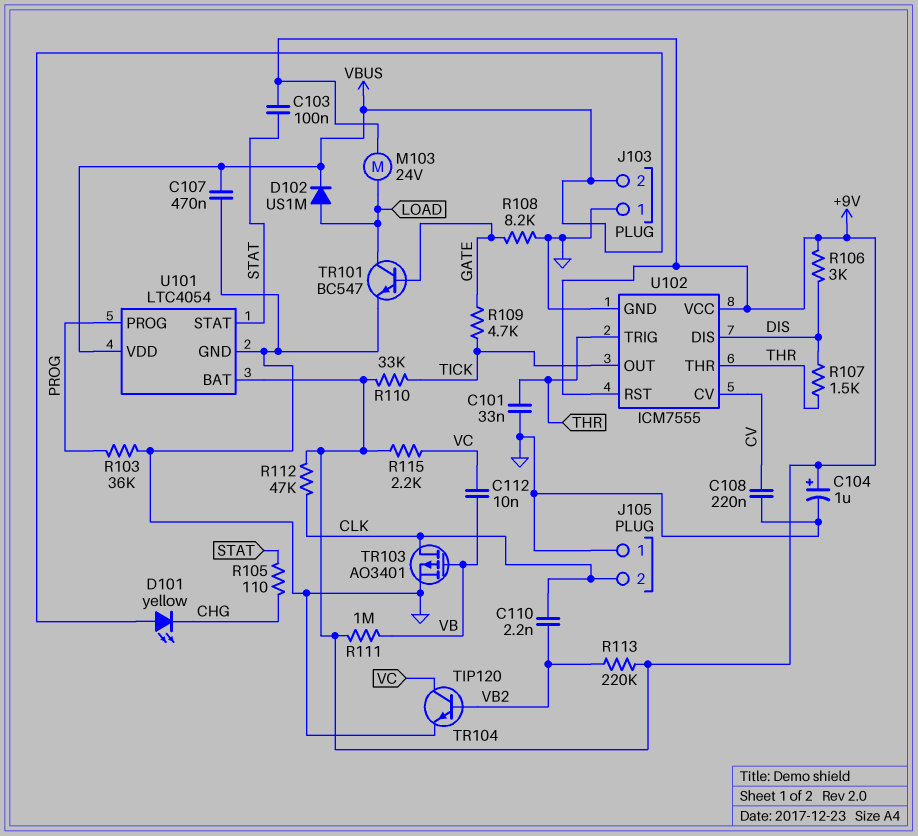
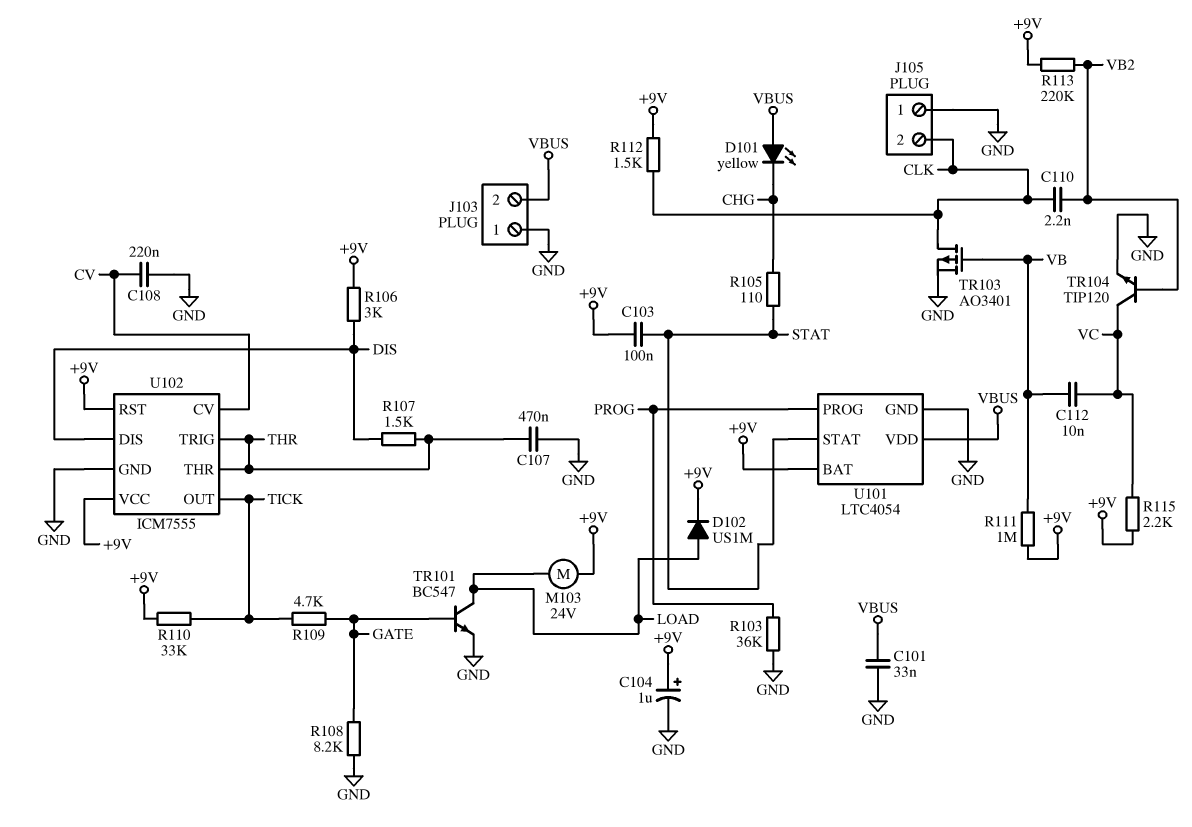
C101: 33nF (GND, THR) -> 33nF (GND, VBUS)
C107: 470nF (GND, VBUS) -> 470nF (GND, THR)
D102: diode US1M (A LOAD, K VBUS) -> diode US1M (A LOAD, K +9V)
R112: 47k (+9V, CLK) -> 1.5k (+9V, CLK)

